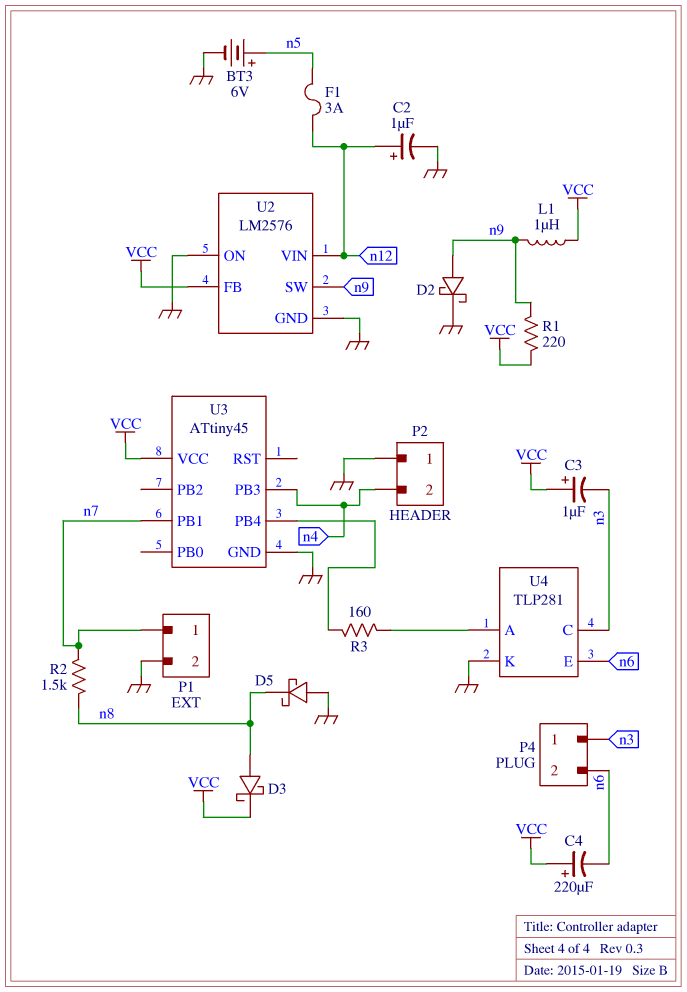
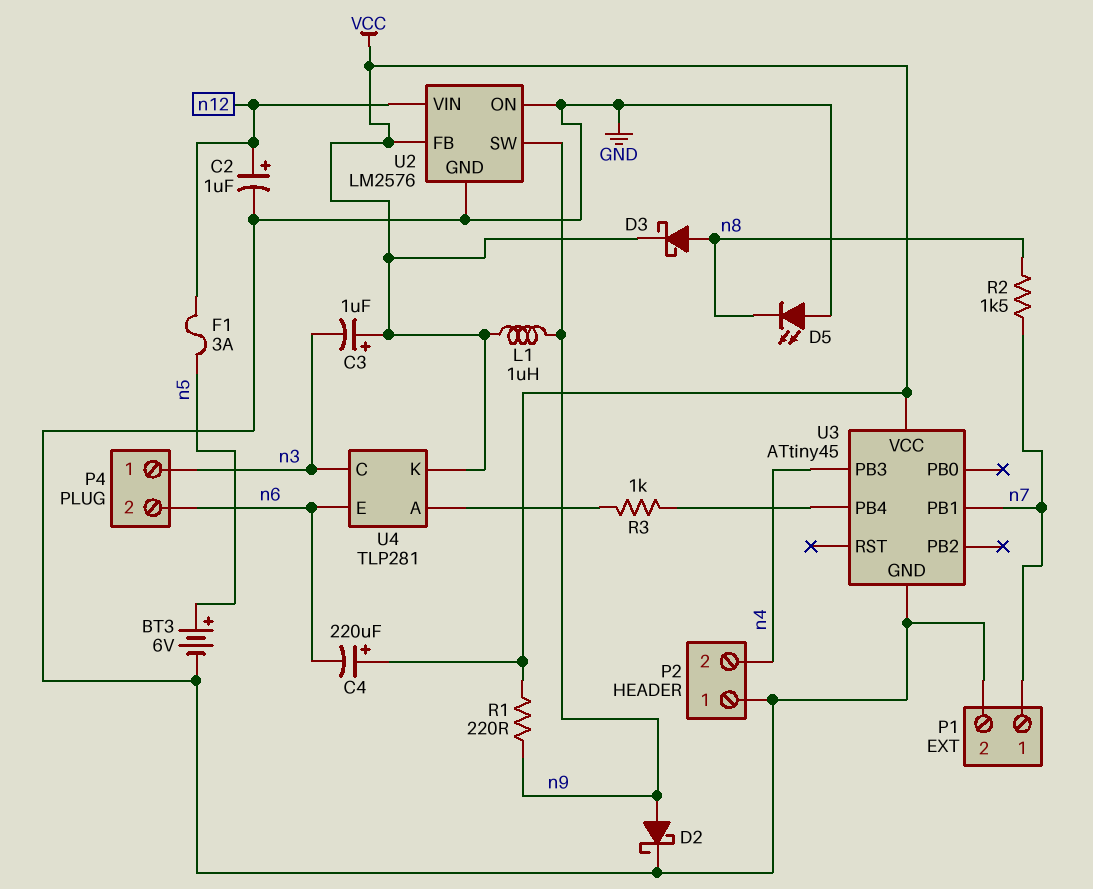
D5: schottky (A GND, K n8) -> LED (A GND, K n8)
R3: 160 (U3/PB4, U4/A) -> 1k (U3/PB4, U4/A)
U4 pin K: GND -> VCC

